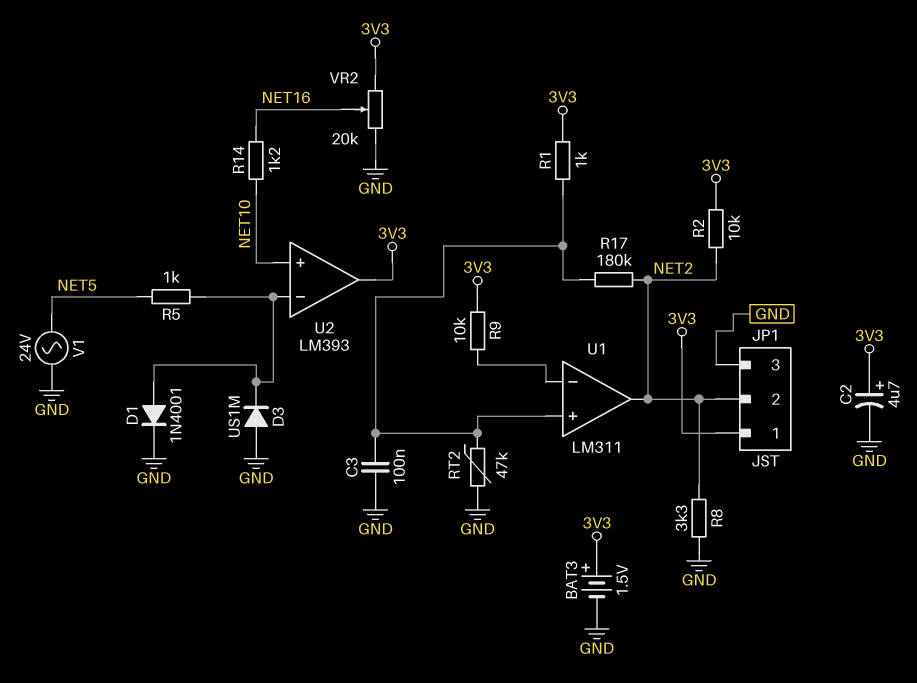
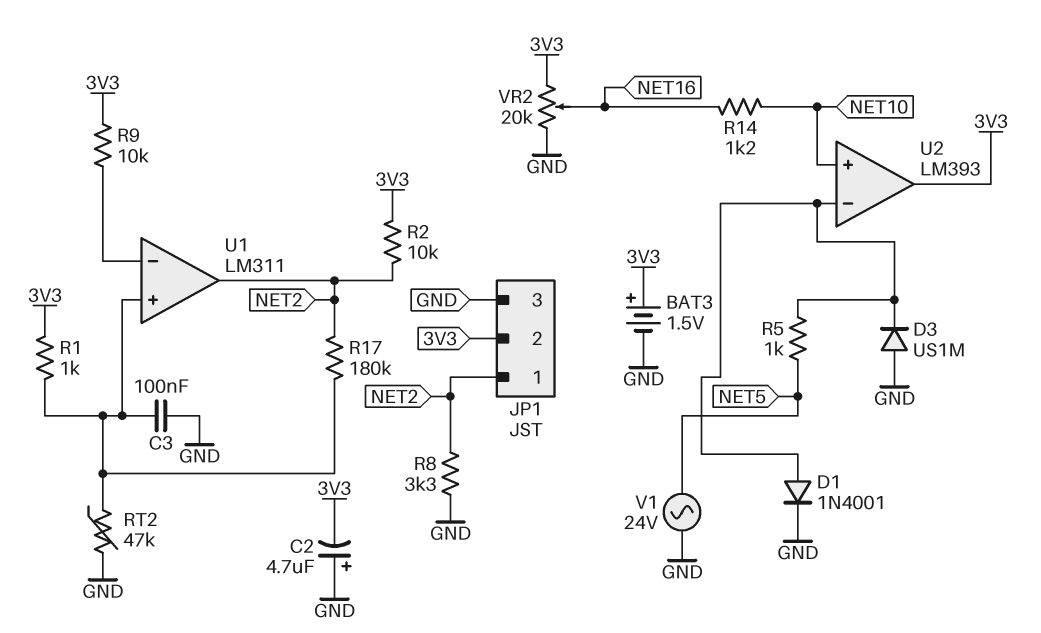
C2: 4.7uF (plus 3V3, minus GND) -> 4.7uF (plus GND, minus 3V3)
JP1 pin 1: 3V3 -> NET2
JP1 pin 2: NET2 -> 3V3

